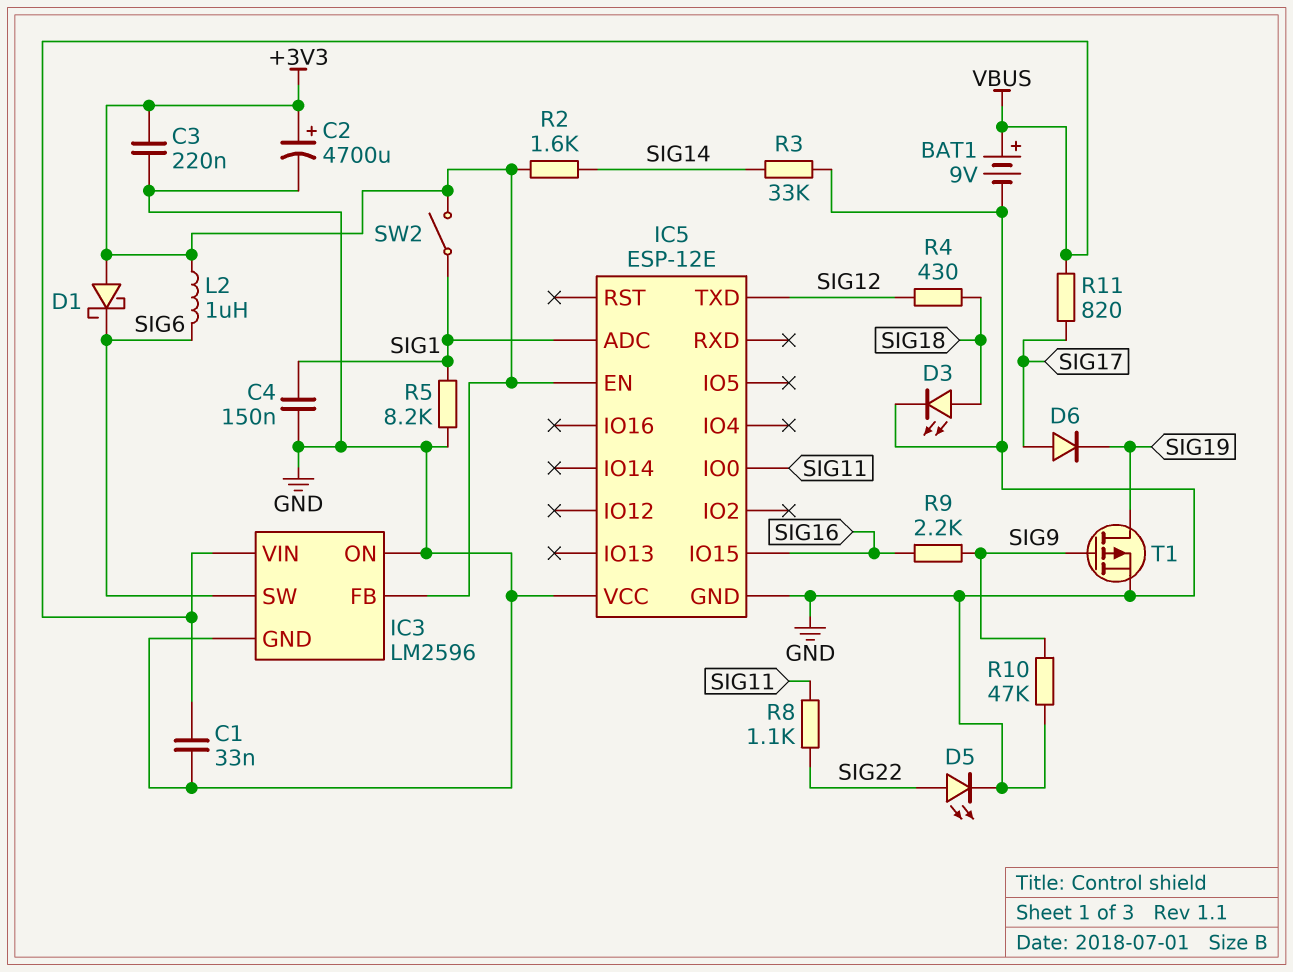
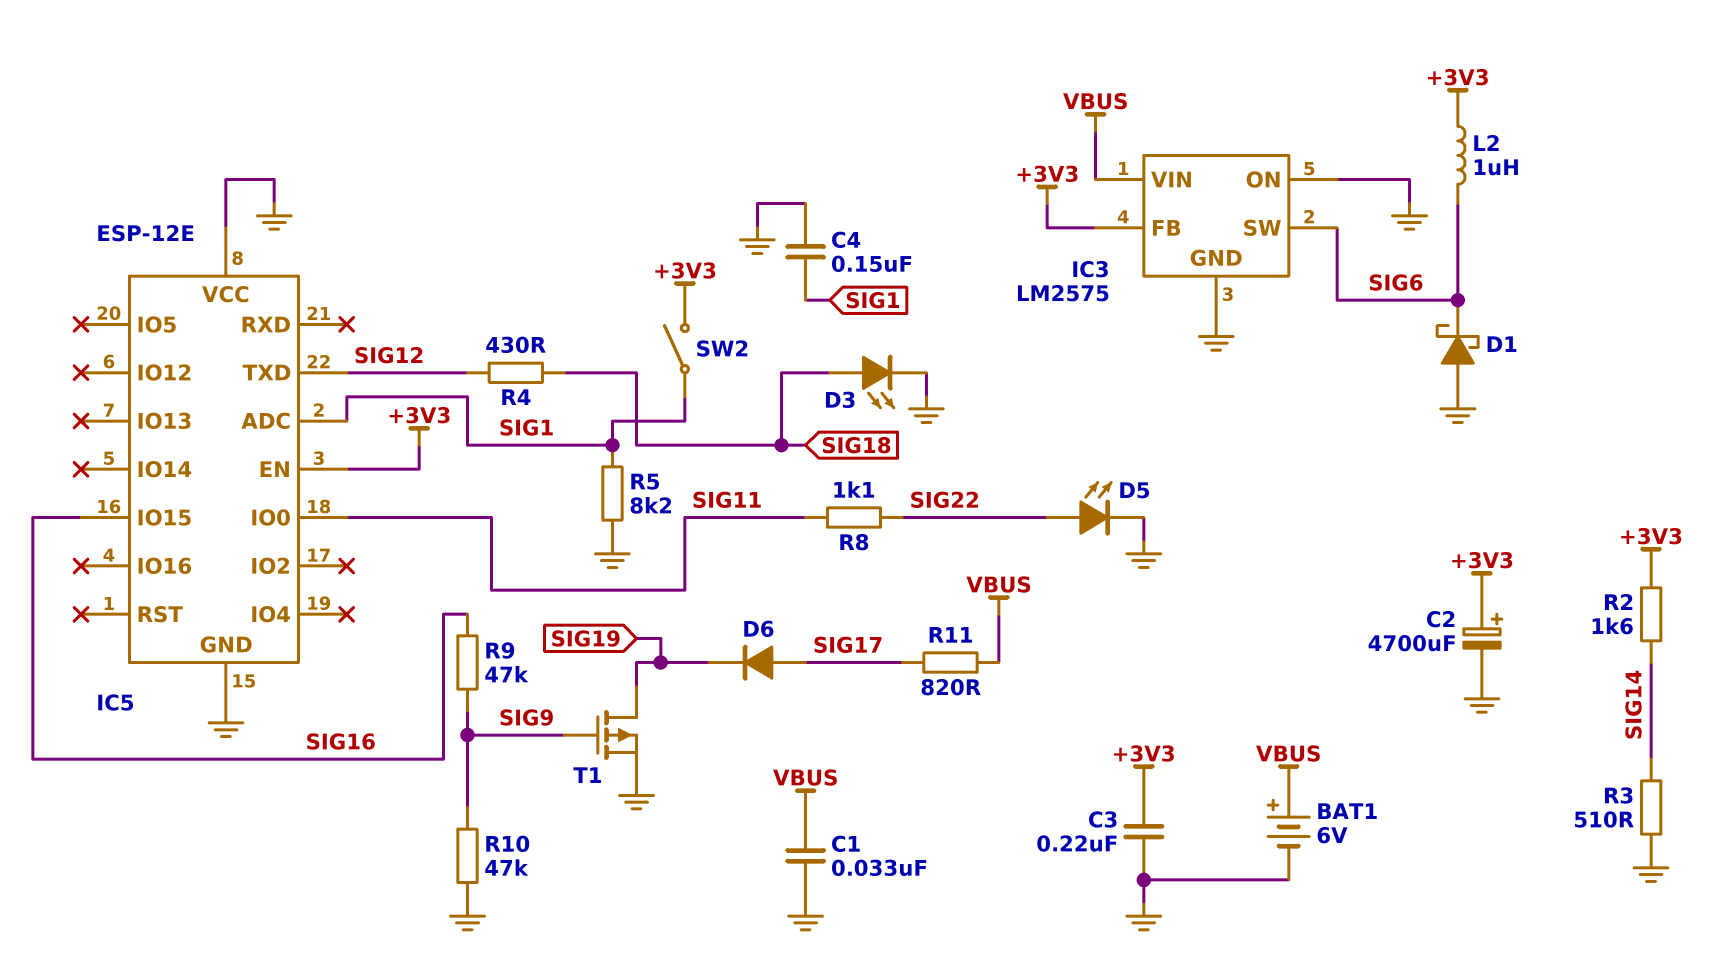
BAT1: 9V (plus VBUS, minus GND) -> 6V (plus VBUS, minus GND)
D1: schottky (A +3V3, K SIG6) -> schottky (A GND, K SIG6)
IC3: LM2596 -> LM2575
R3: 33k (GND, SIG14) -> 510 (GND, SIG14)
R9: 2.2k (SIG9, SIG16) -> 47k (SIG9, SIG16)

